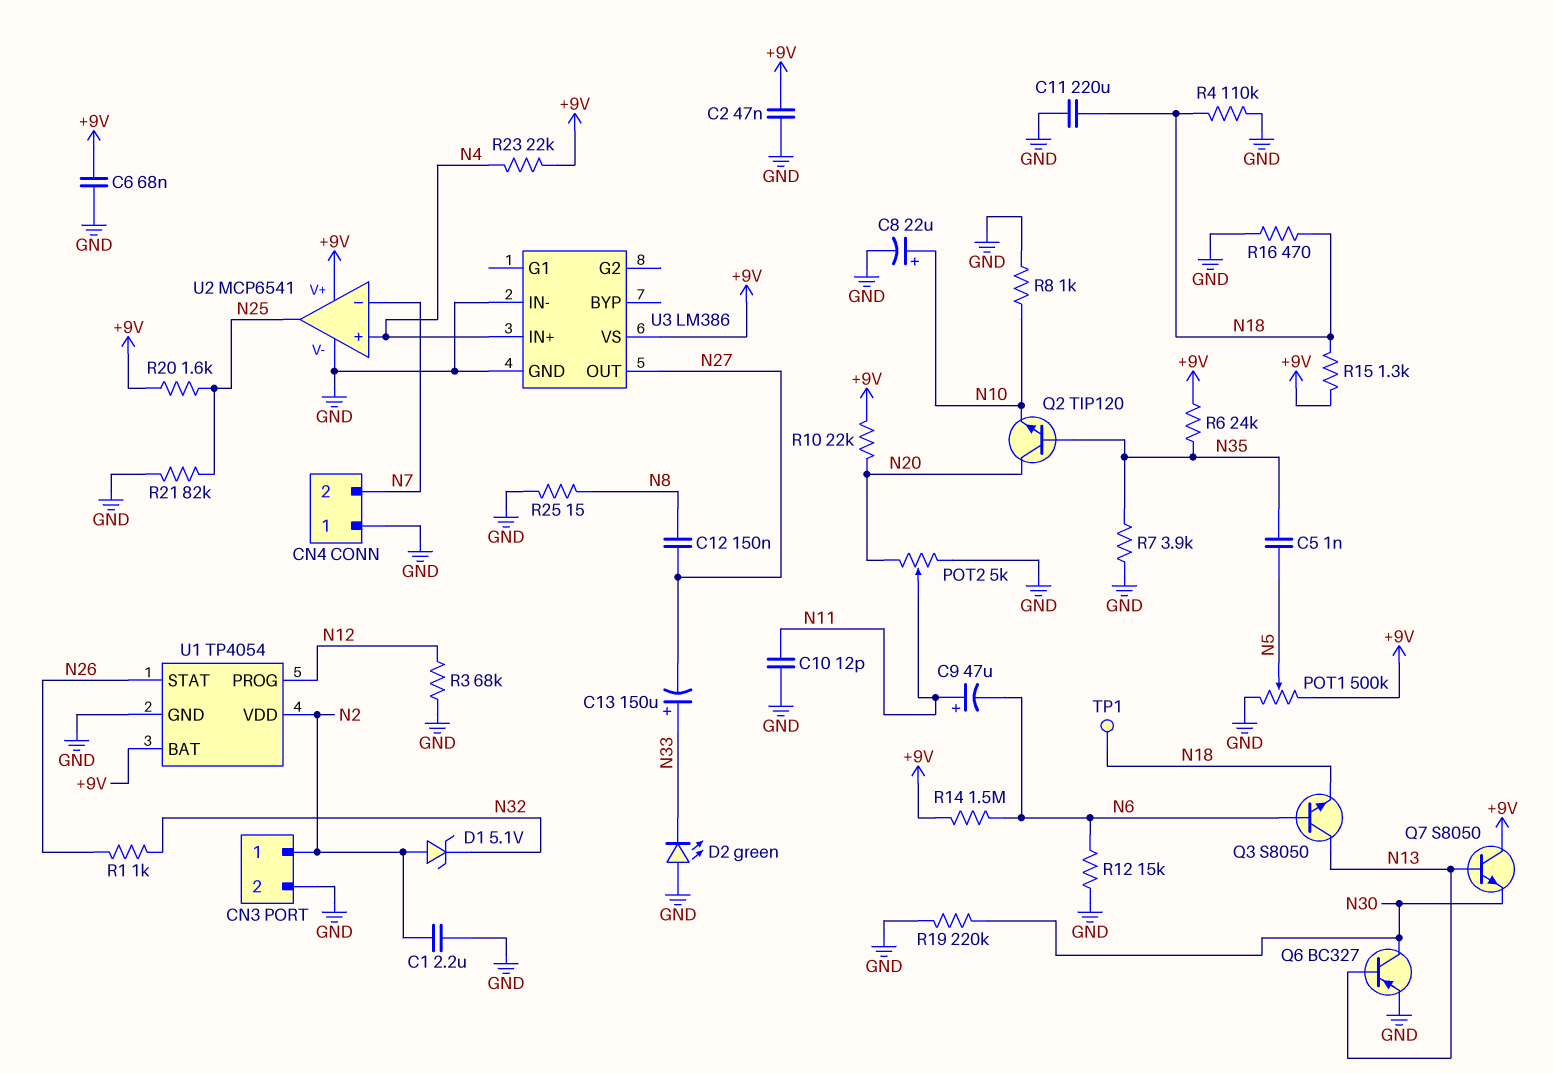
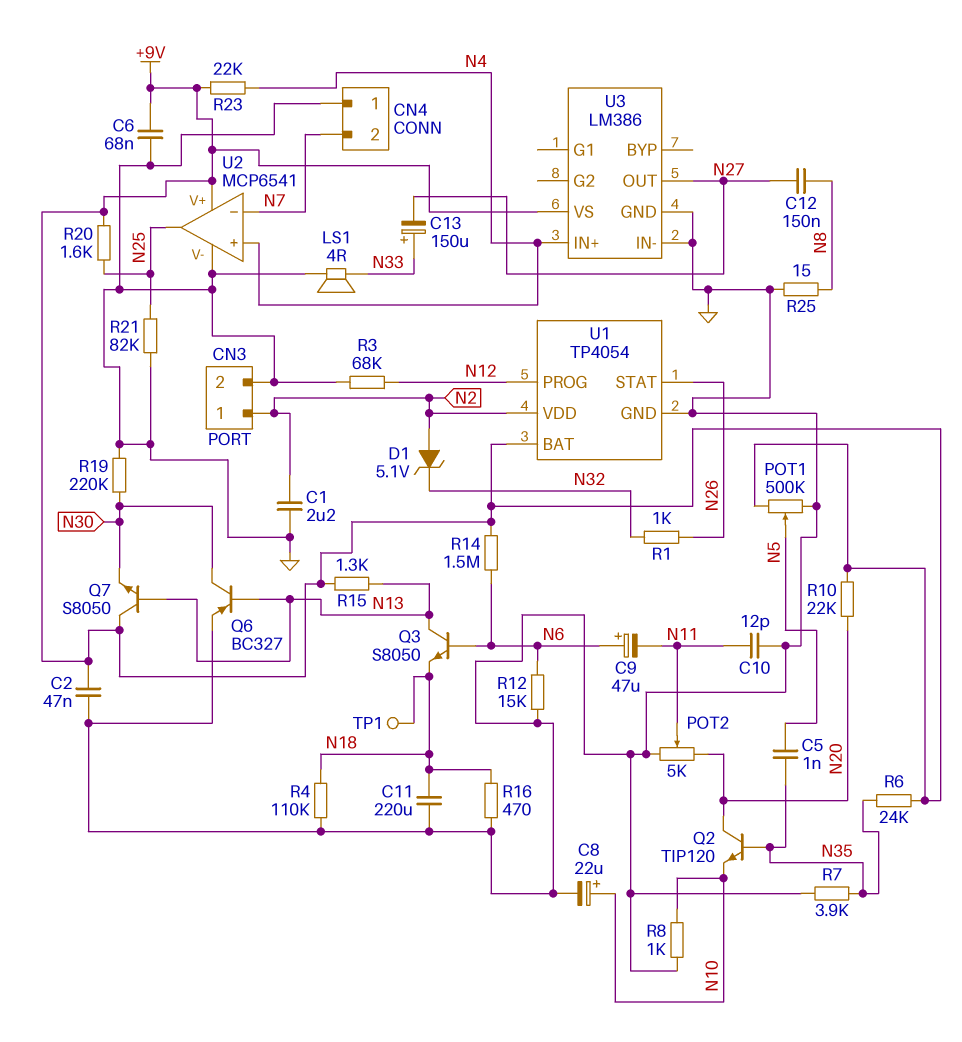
C9: 47uF (plus N11, minus N6) -> 47uF (plus N6, minus N11)
D2: LED green (A GND, K N33) -> none
LS1: none -> speaker 4R (GND, N33)
R15: 1.3k (+9V, N18) -> 1.3k (+9V, N13)

